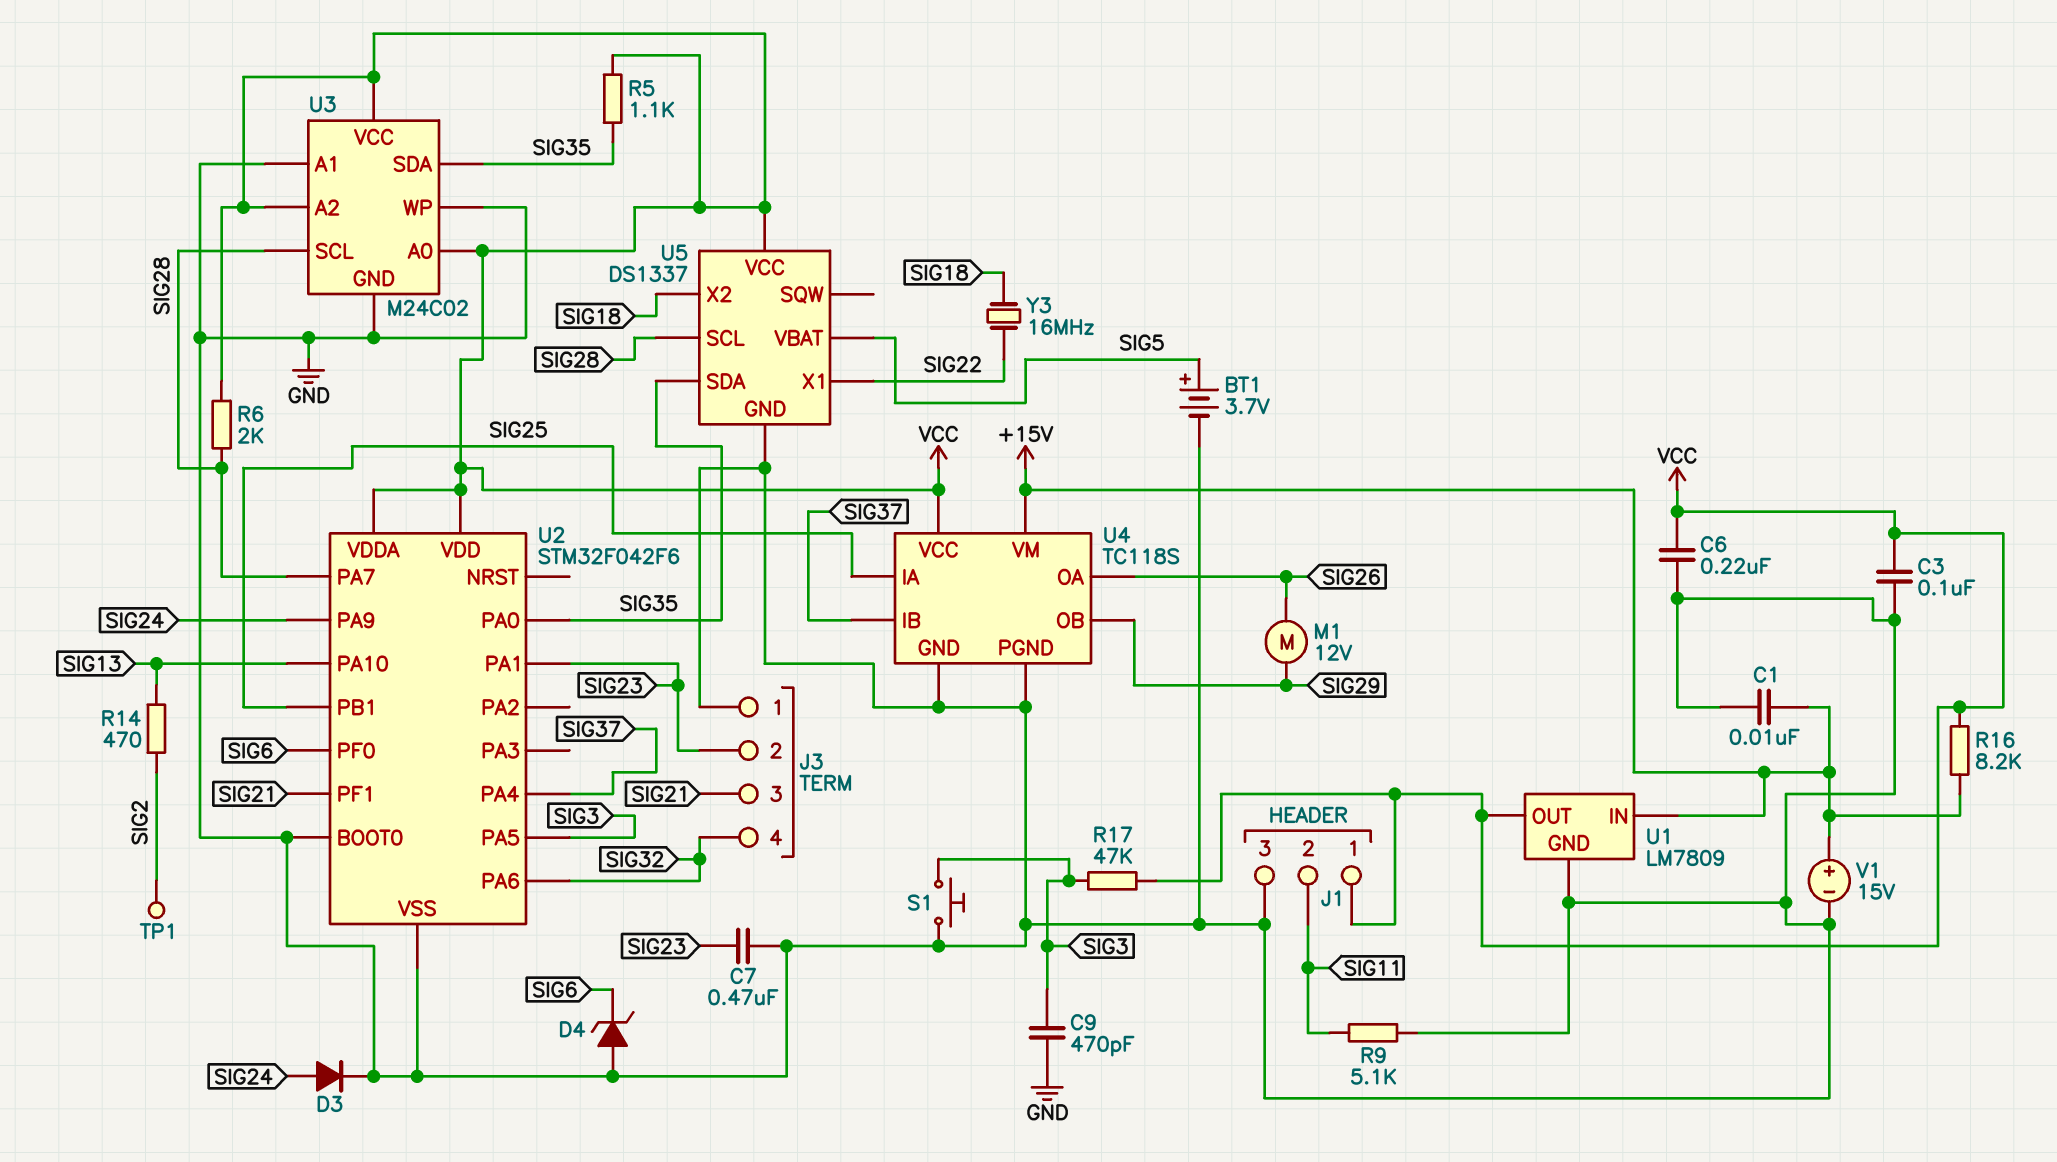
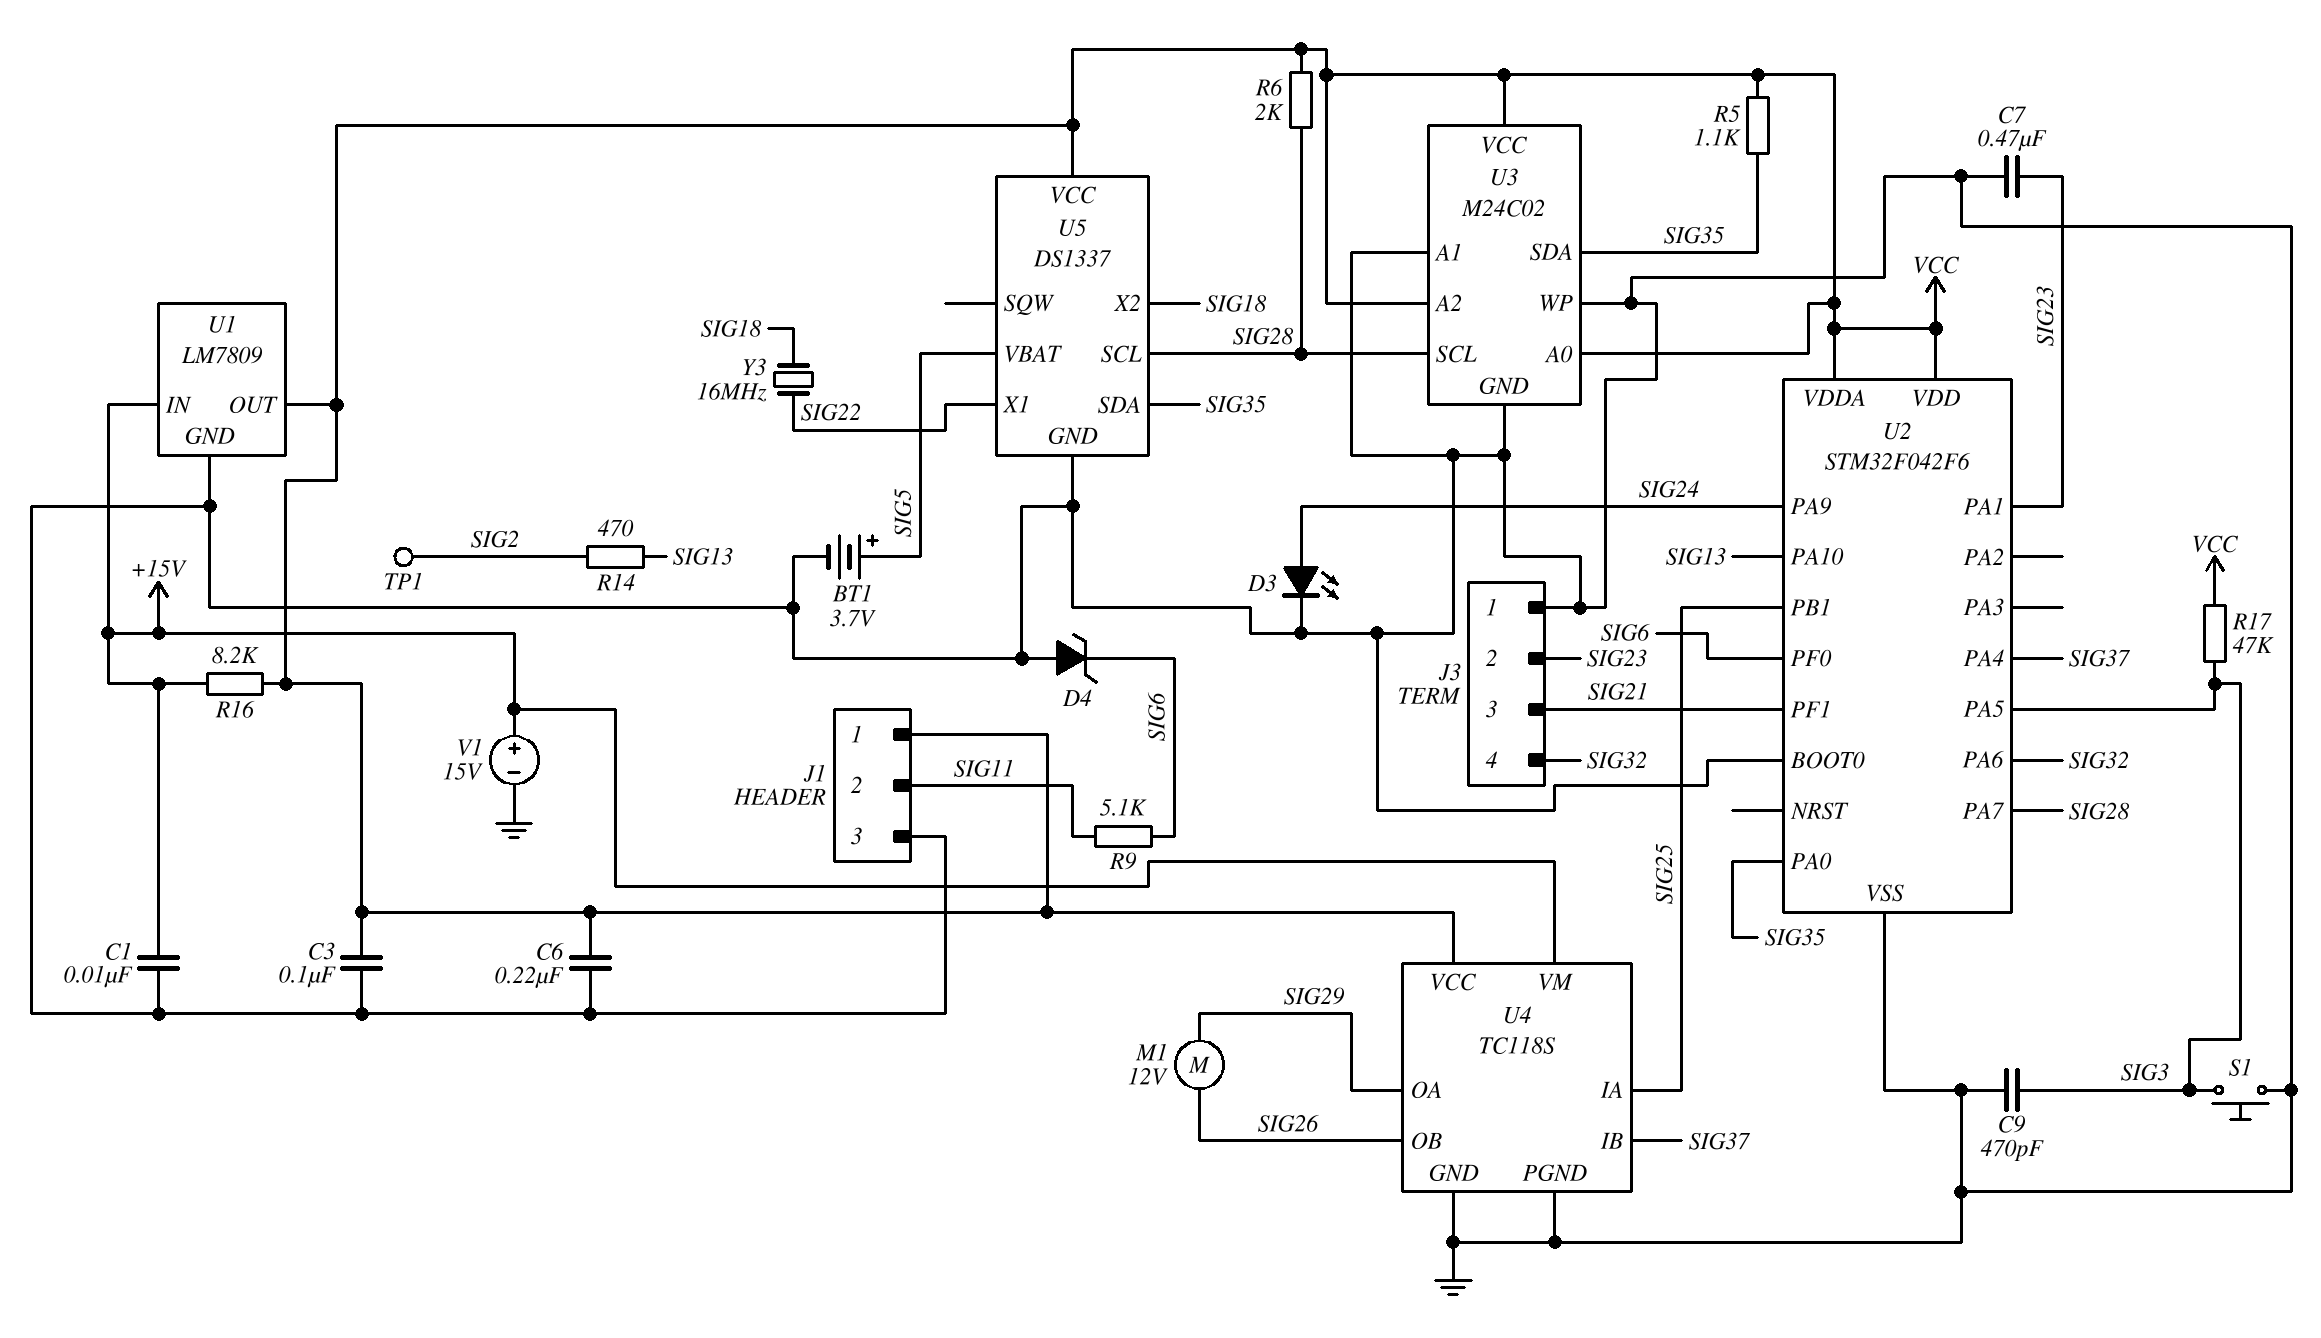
D3: diode (A SIG24, K GND) -> LED (A SIG24, K GND)
R9: 5.1k (GND, SIG11) -> 5.1k (SIG6, SIG11)
U4 pin OA: SIG26 -> SIG29
U4 pin OB: SIG29 -> SIG26

